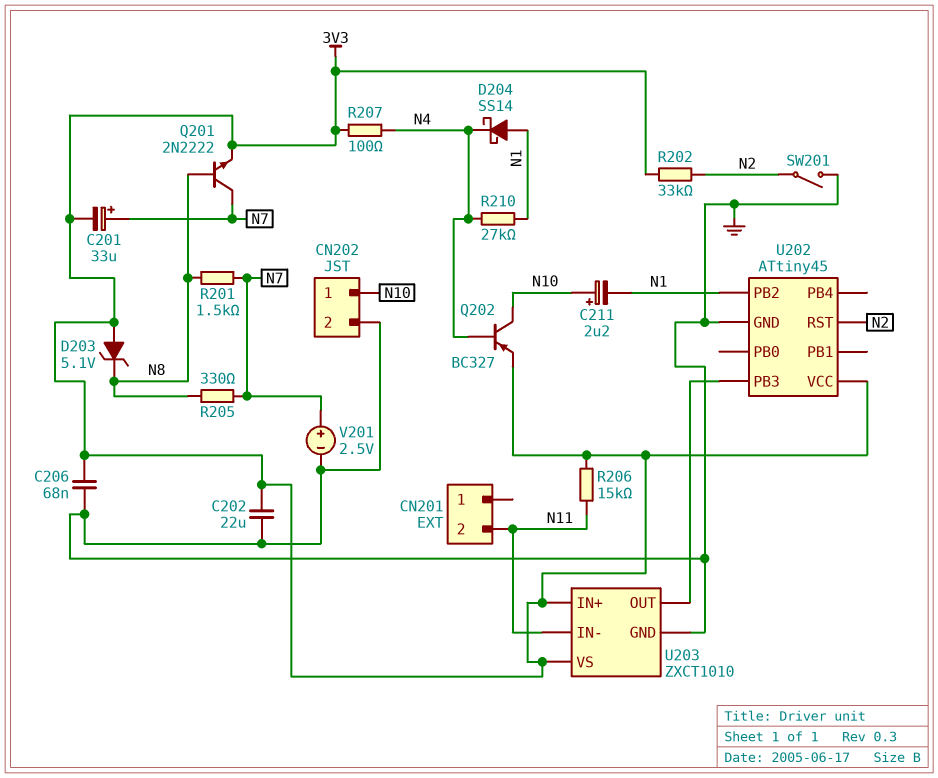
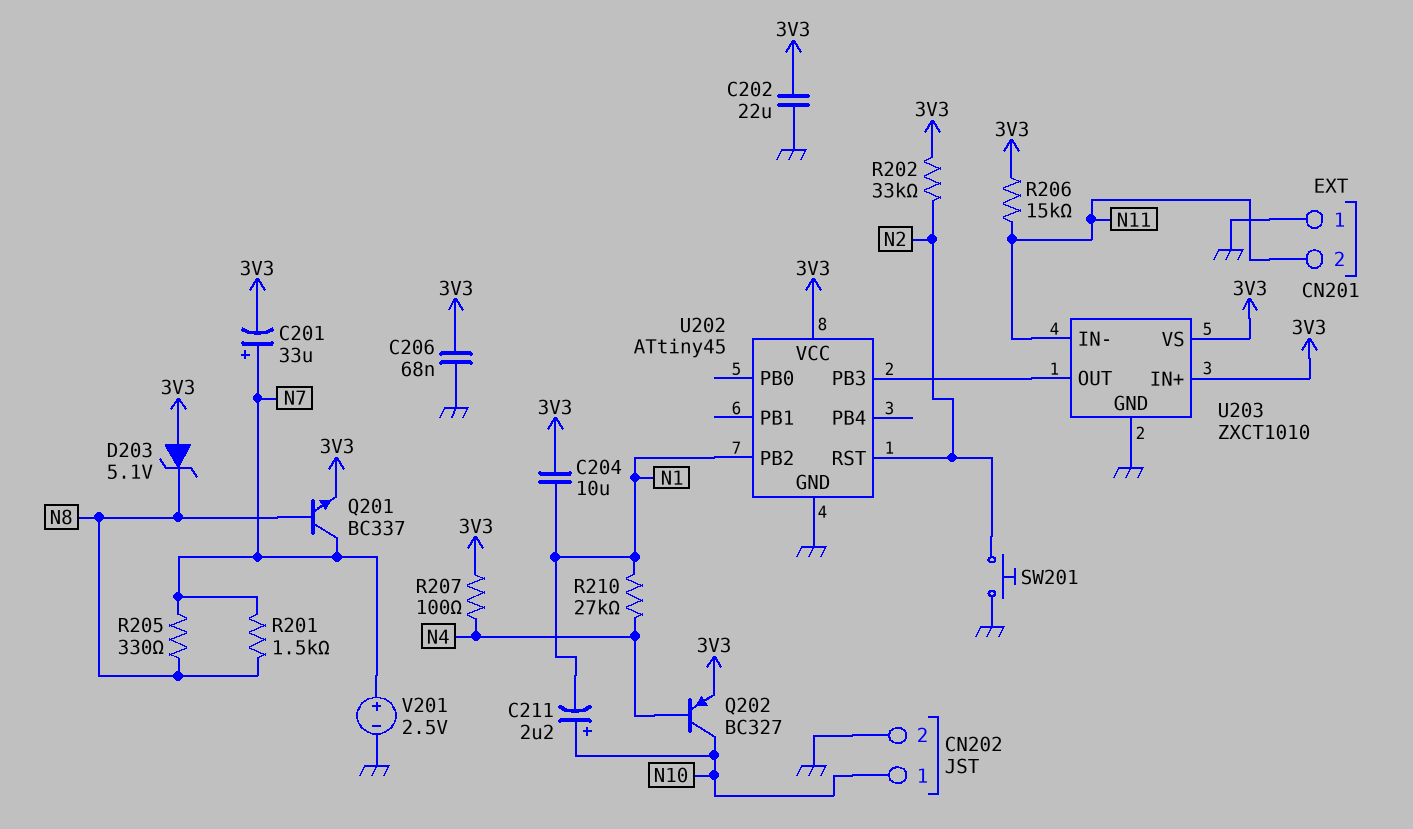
C204: none -> 10uF (3V3, N1)
CN201 pin 1: none -> GND
D204: schottky SS14 (A N1, K N4) -> none
Q201: NPN 2N2222 (B N8, C N7, E 3V3) -> NPN BC337 (B N8, C N7, E 3V3)
SW201: switch (GND, N2) -> button (GND, N2)

